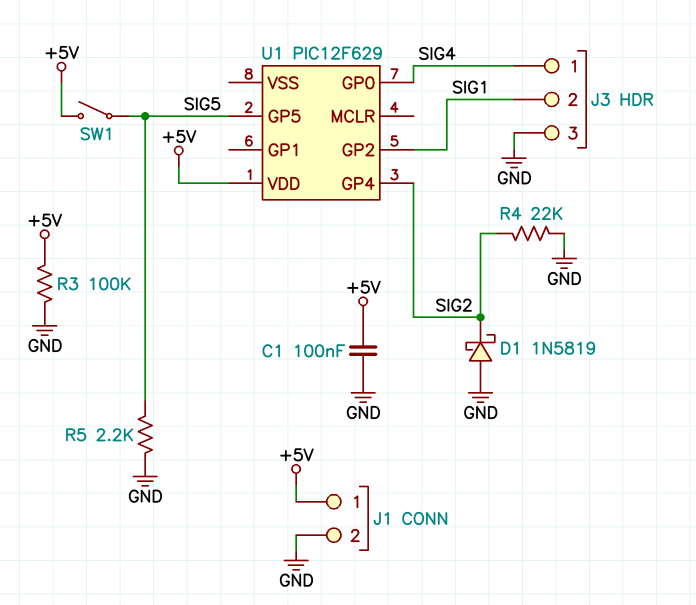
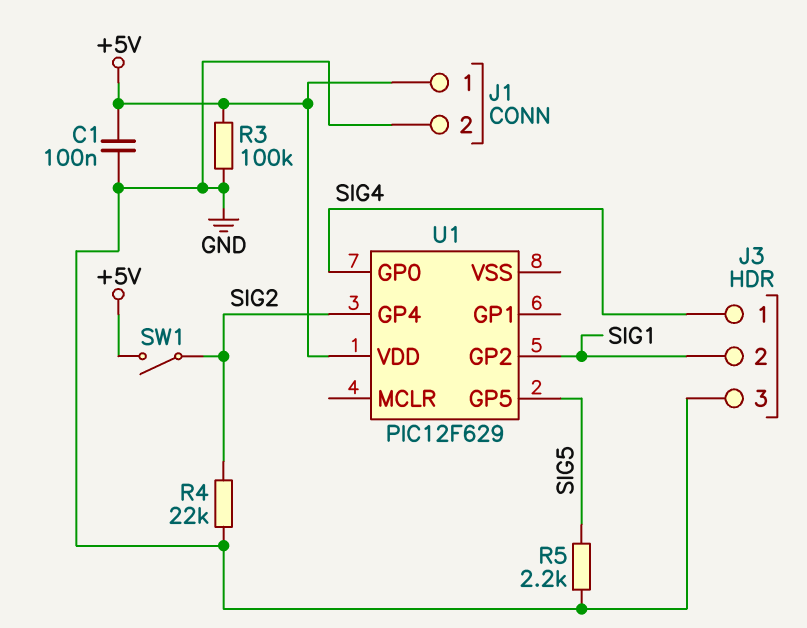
D1: schottky 1N5819 (A GND, K SIG2) -> none
SW1: switch (+5V, SIG5) -> switch (+5V, SIG2)

